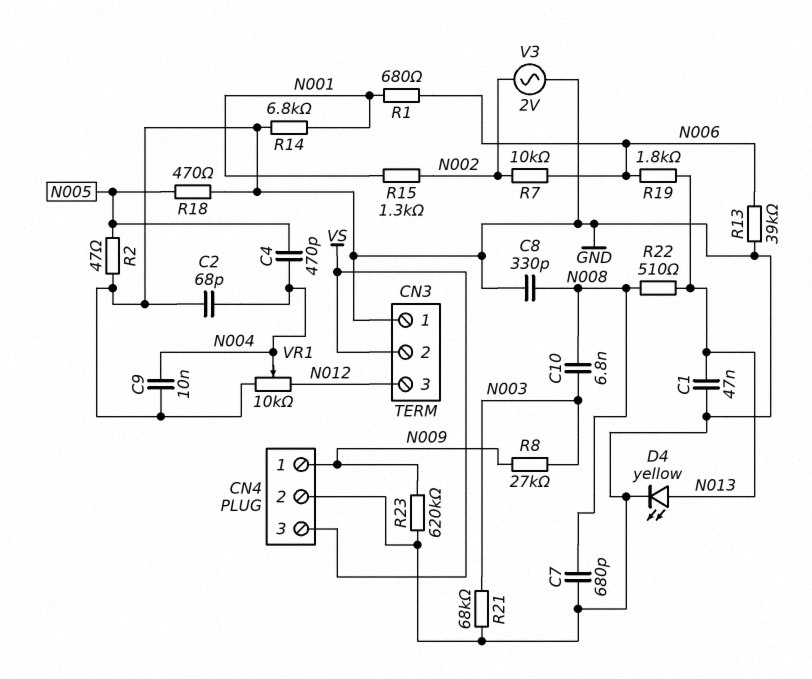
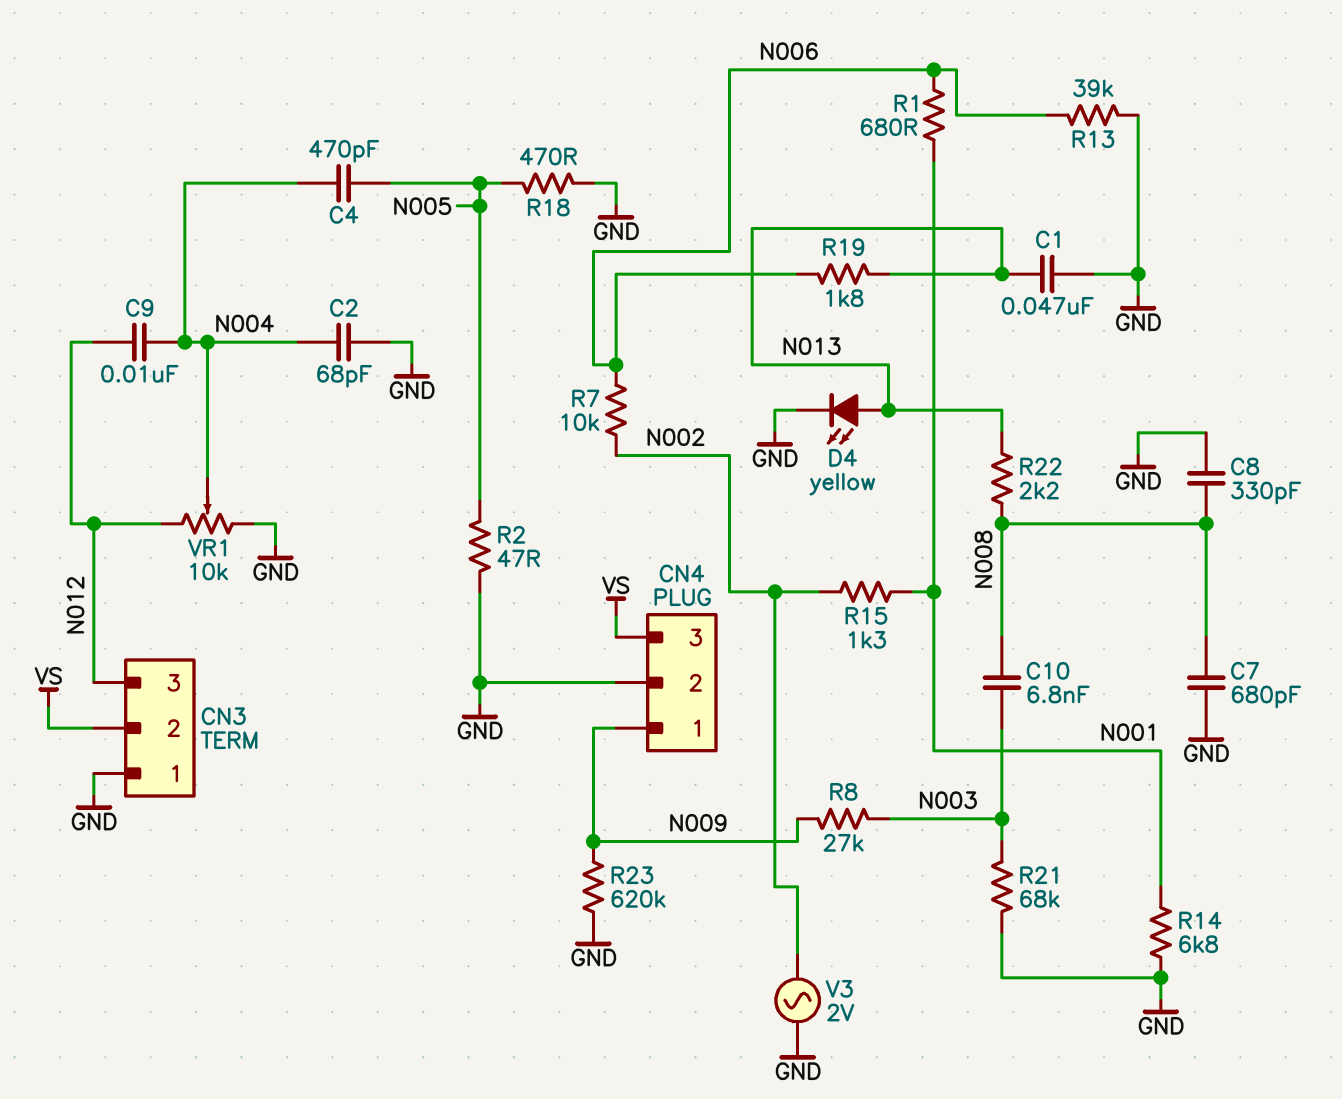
C9: 10nF (GND, N004) -> 10nF (N004, N012)
R22: 510 (N008, N013) -> 2.2k (N008, N013)

